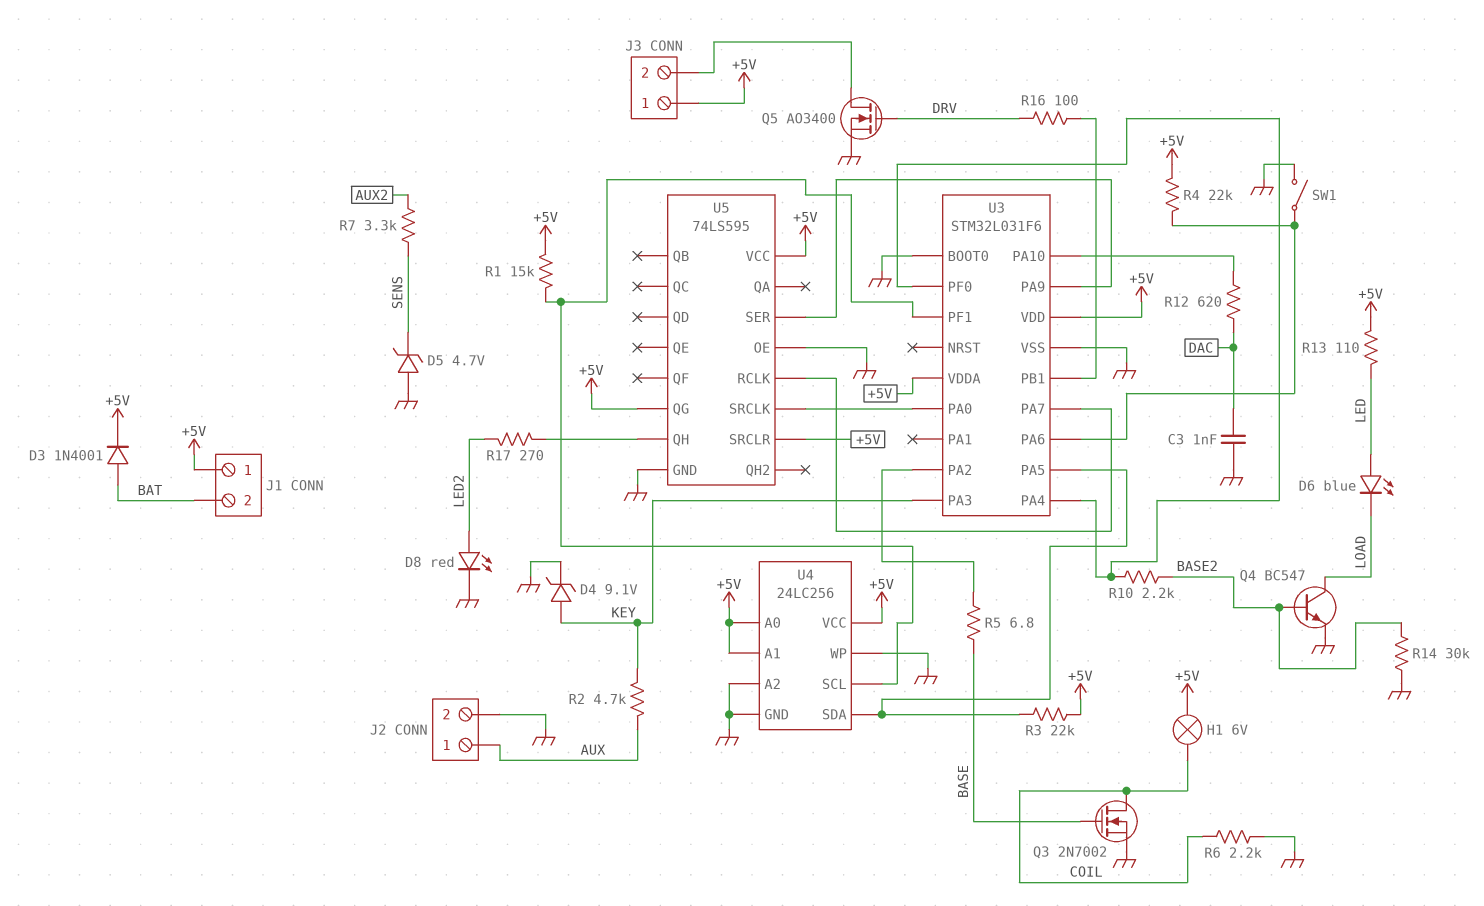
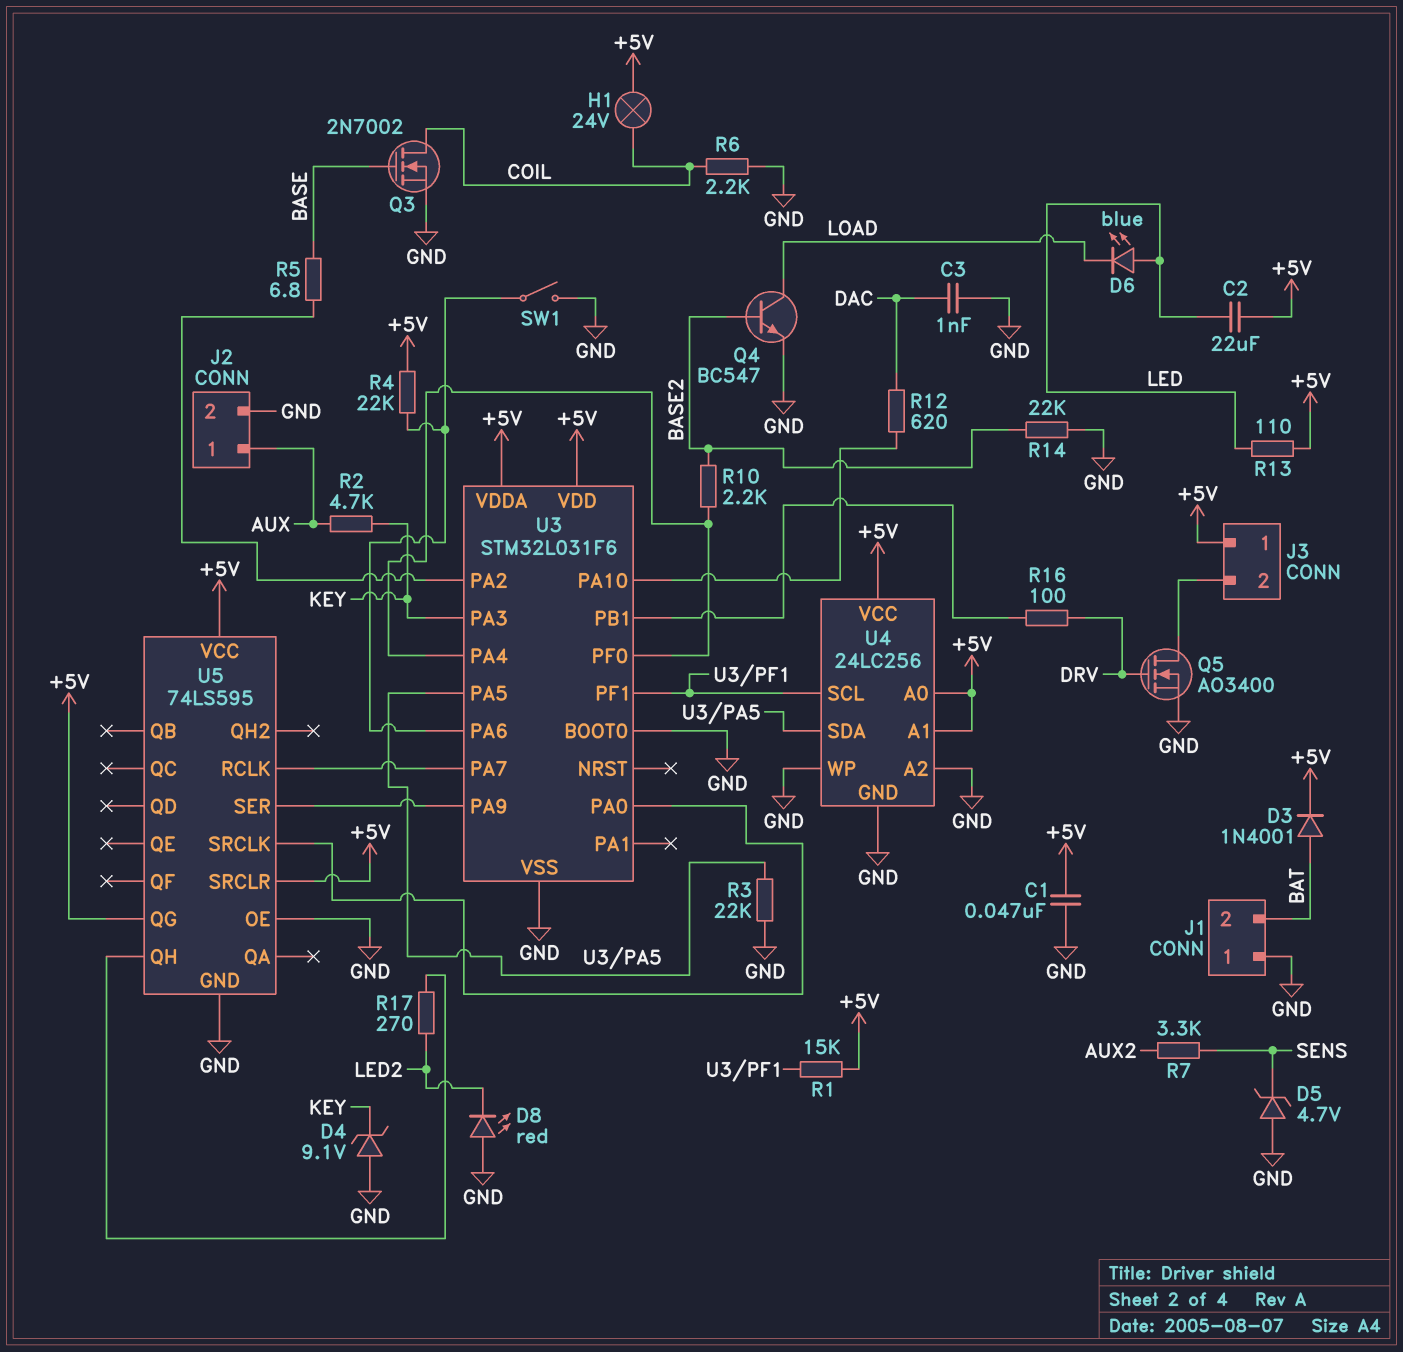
C1: none -> 47nF (+5V, GND)
C2: none -> 22uF (+5V, LED)
D4: zener 9.1V (A KEY, K GND) -> zener 9.1V (A GND, K KEY)
D8: LED red (A LED2, K GND) -> LED red (A GND, K LED2)
H1: lamp 6V (+5V, COIL) -> lamp 24V (+5V, COIL)
J1 pin 1: +5V -> GND
R3: 22k (+5V, U3/PA5) -> 22k (GND, U3/PA5)
R14: 30k (BASE2, GND) -> 22k (BASE2, GND)

